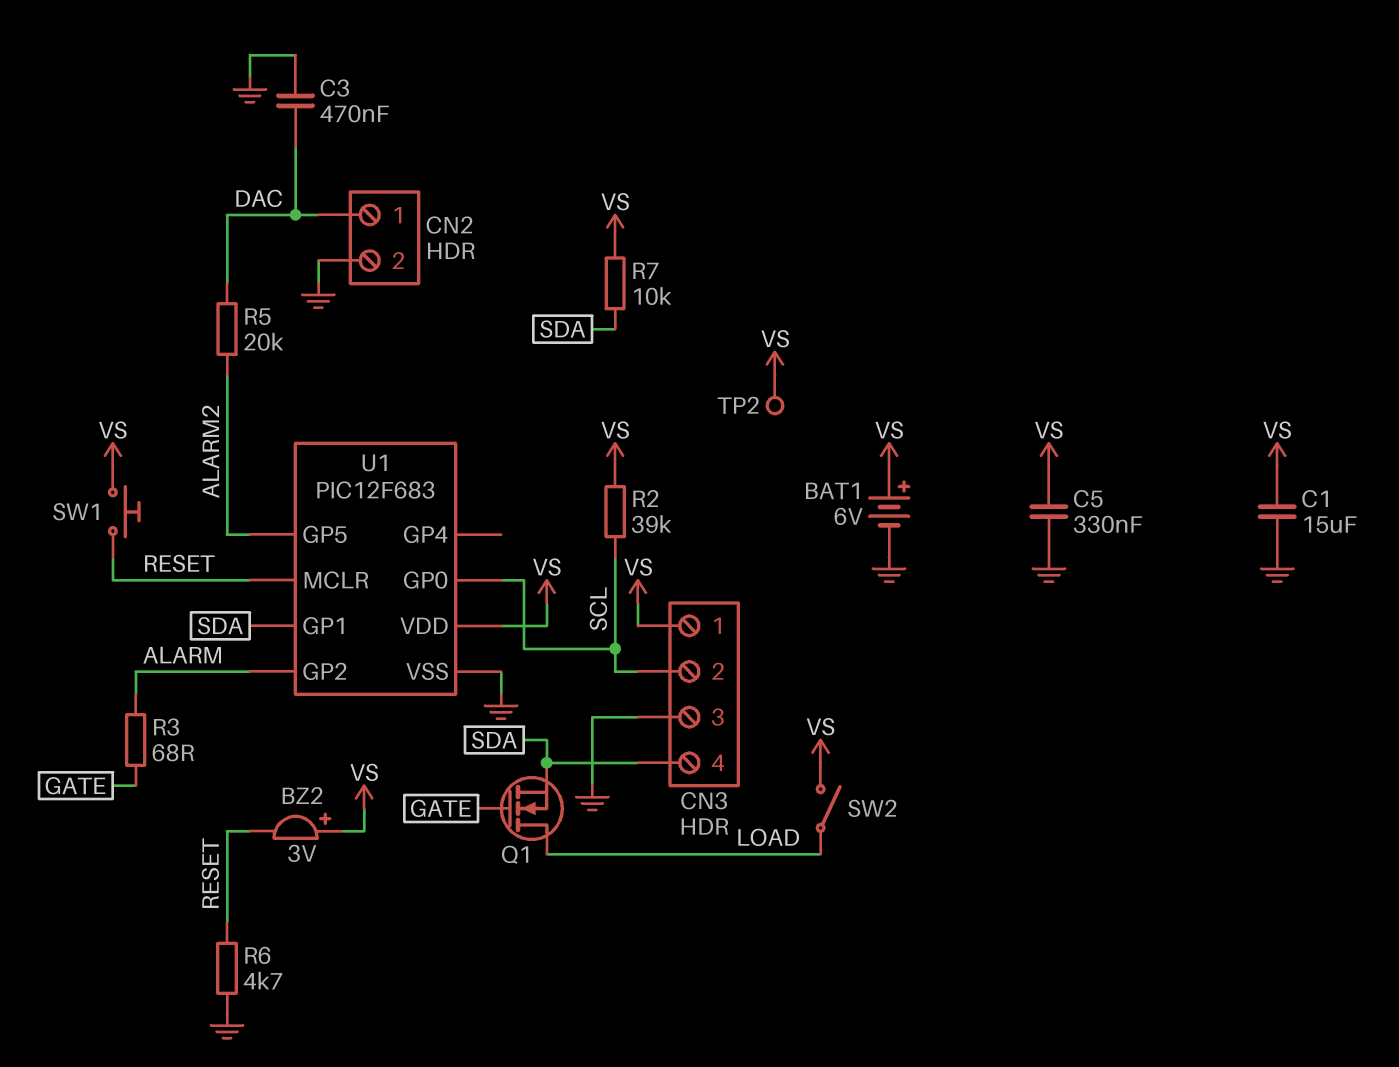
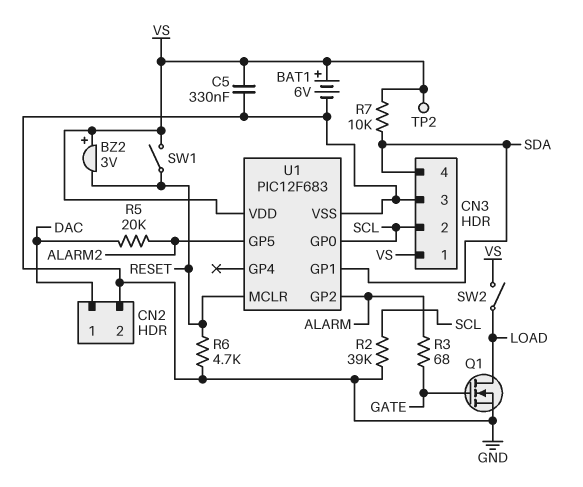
C1: 15uF (GND, VS) -> none
C3: 470nF (DAC, GND) -> none
Q1: NMOS (G GATE, D LOAD, S SDA) -> NMOS (G GATE, D LOAD, S GND)
R2: 39k (SCL, VS) -> 39k (GND, SCL)
SW1: button (RESET, VS) -> switch (RESET, VS)

